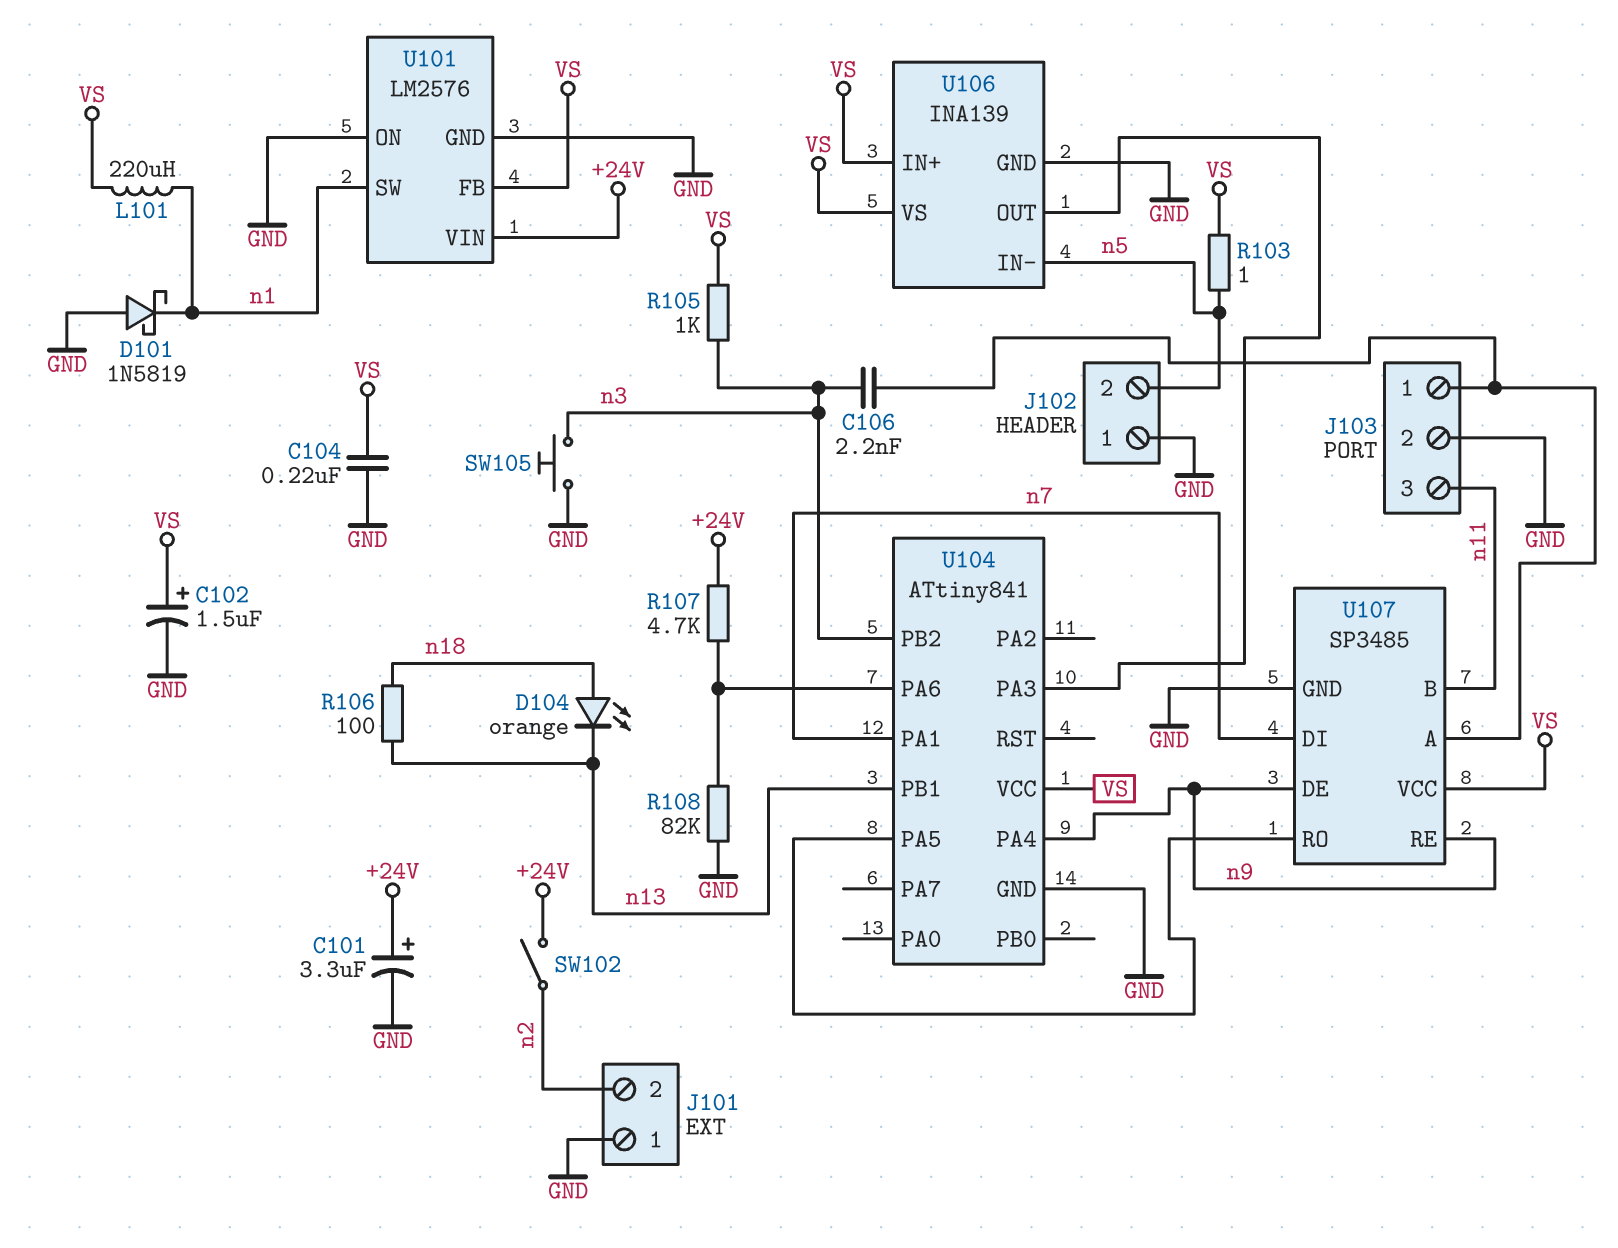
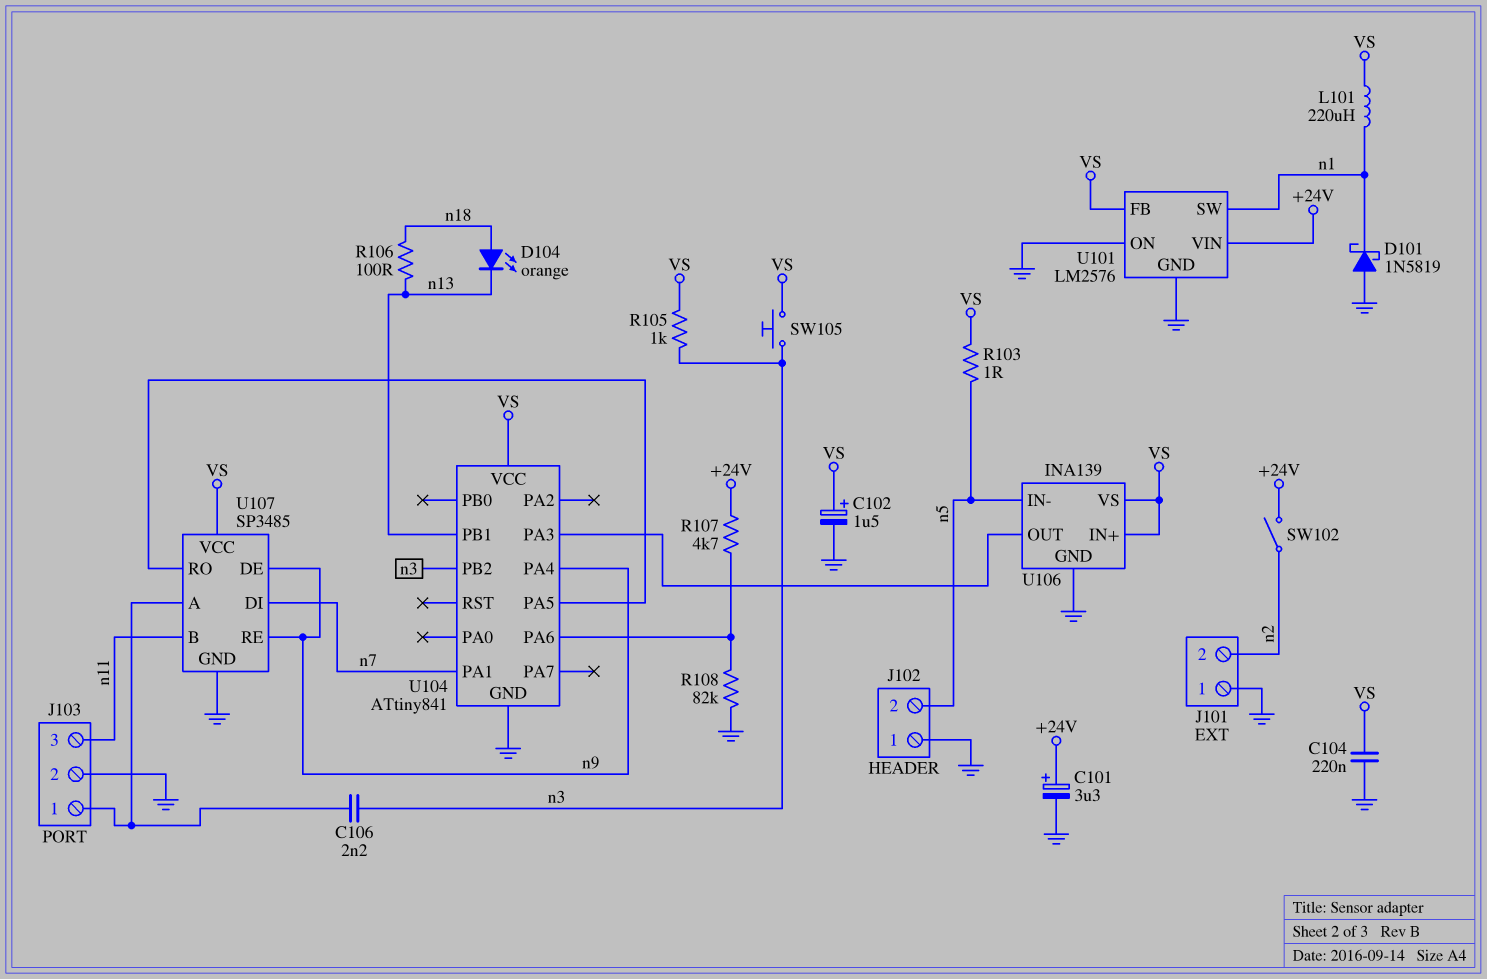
SW105: button (GND, n3) -> button (VS, n3)

